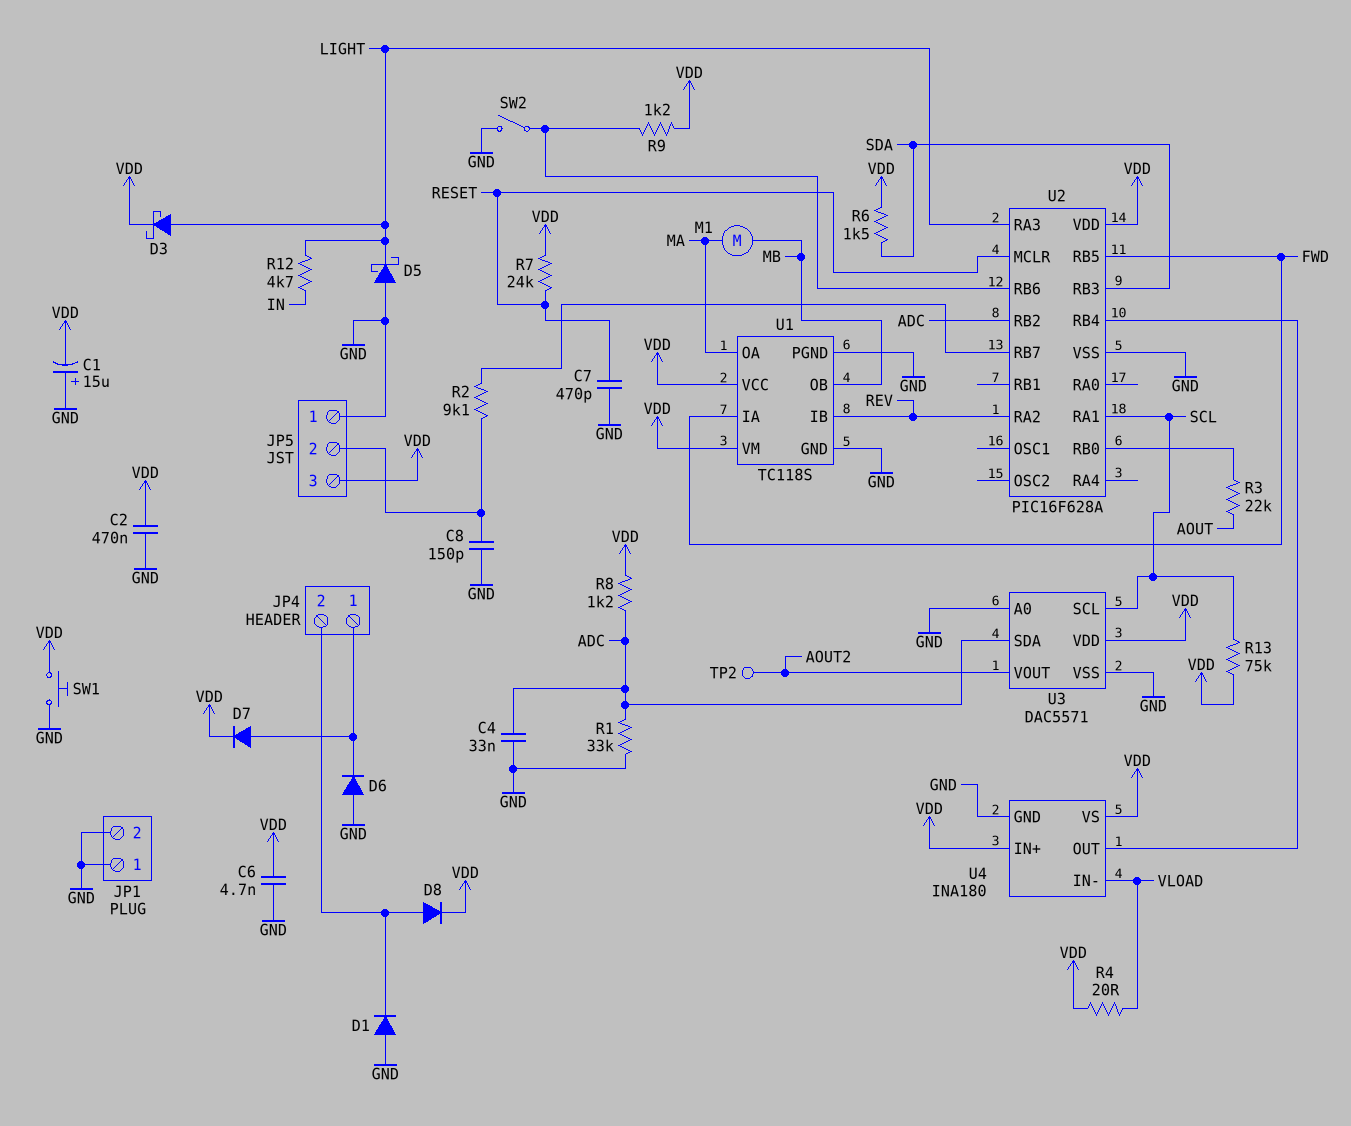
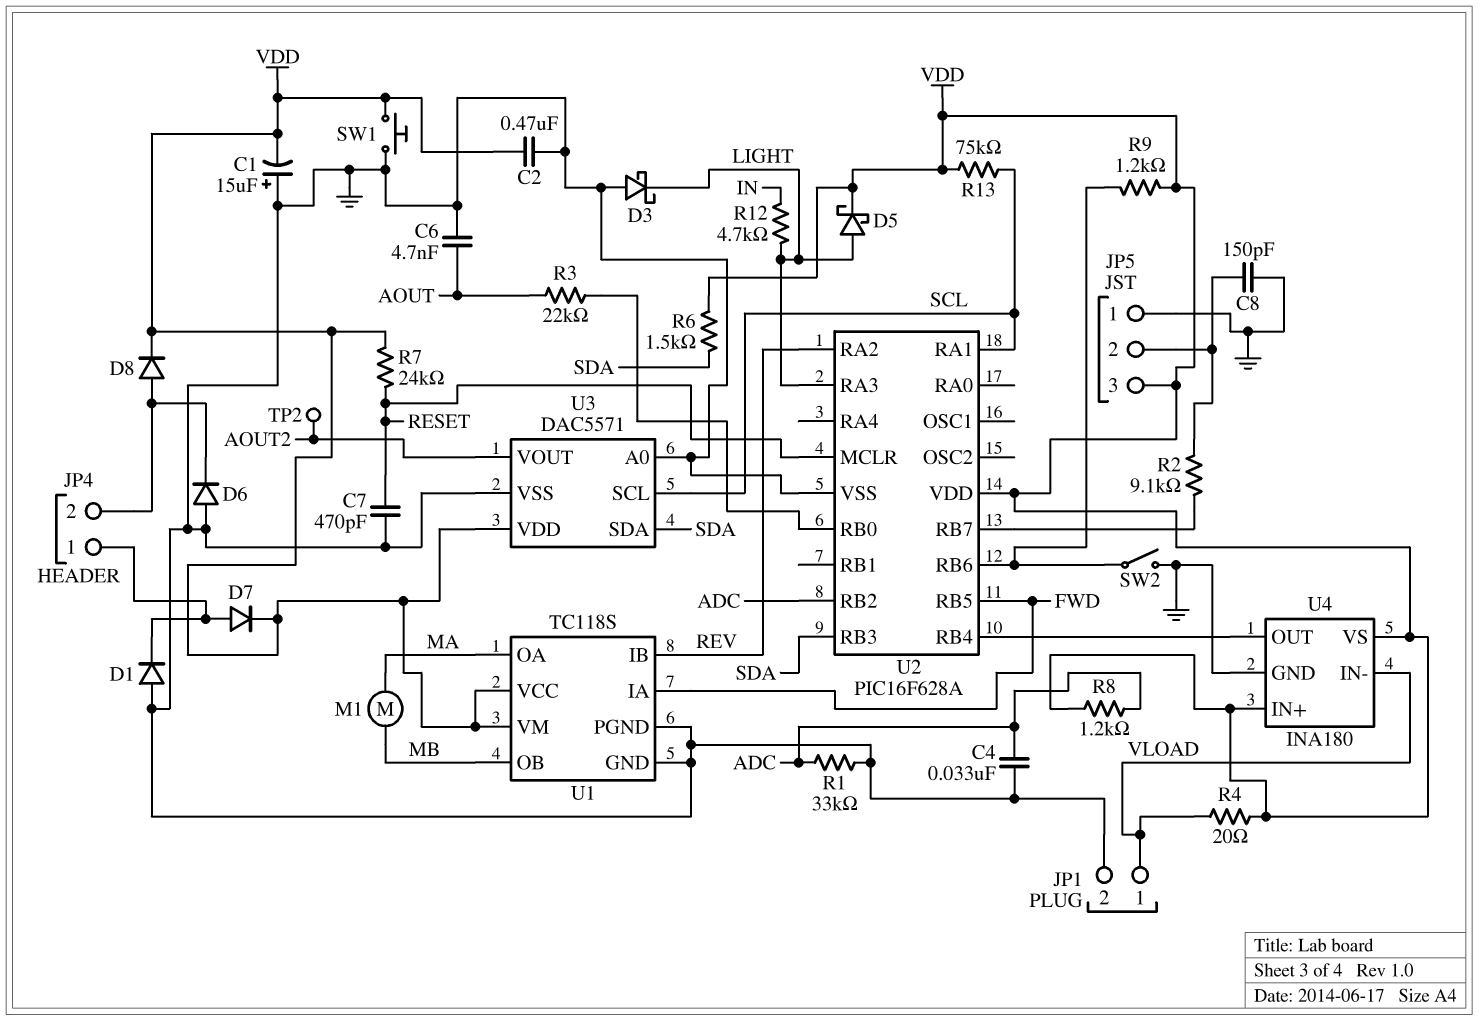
C6: 4.7nF (GND, VDD) -> 4.7nF (AOUT, GND)
D1: diode (A GND, K JP4/2) -> diode (A GND, K JP4/1)
D3: schottky (A LIGHT, K VDD) -> schottky (A GND, K LIGHT)
D5: schottky (A GND, K LIGHT) -> schottky (A LIGHT, K VDD)
D6: diode (A GND, K JP4/1) -> diode (A GND, K JP4/2)
JP1 pin 1: GND -> VLOAD
U3 pin SDA: ADC -> SDA

